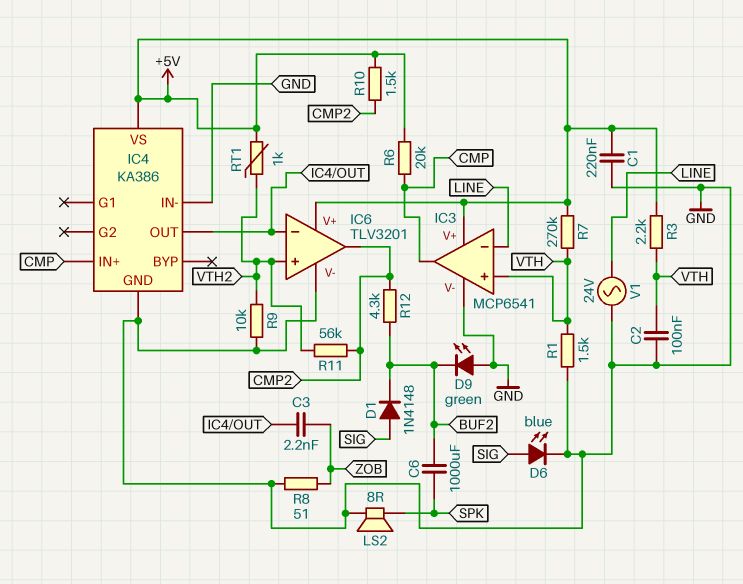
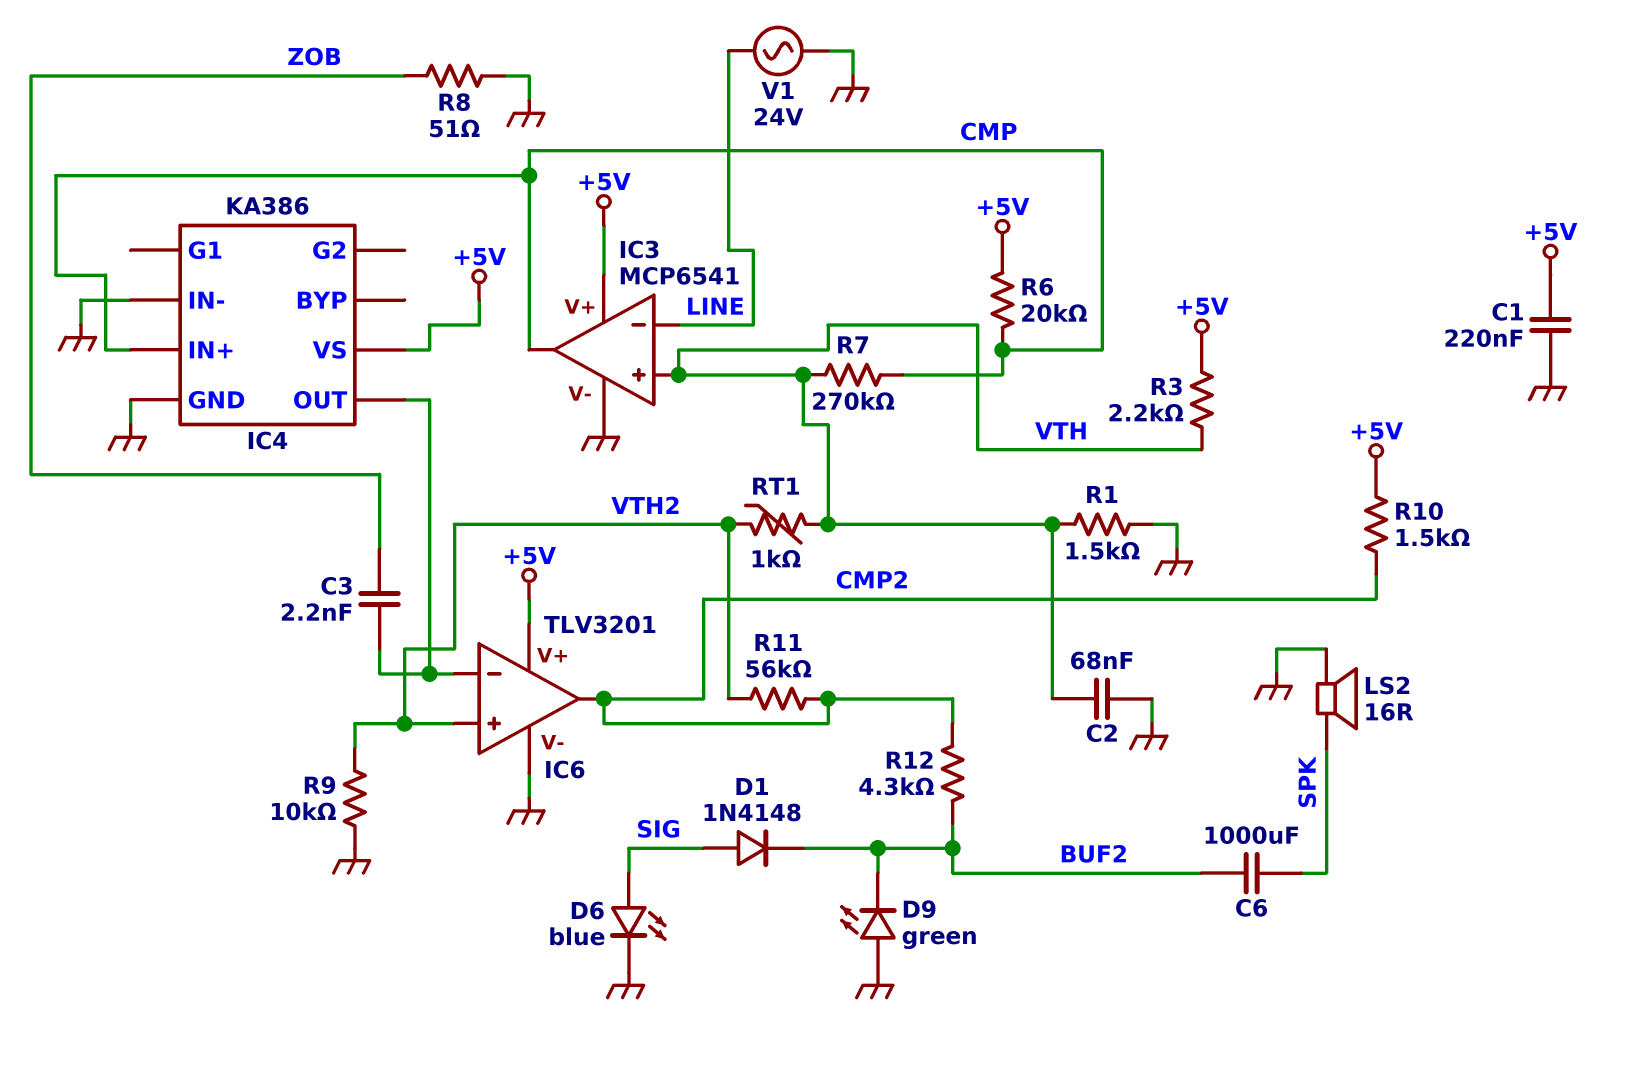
C2: 100nF (GND, VTH) -> 68nF (GND, VTH)
LS2: speaker 8R (GND, SPK) -> speaker 16R (GND, SPK)
R7: 270k (+5V, VTH) -> 270k (CMP, VTH)
RT1: 1k (+5V, VTH2) -> 1k (VTH, VTH2)

